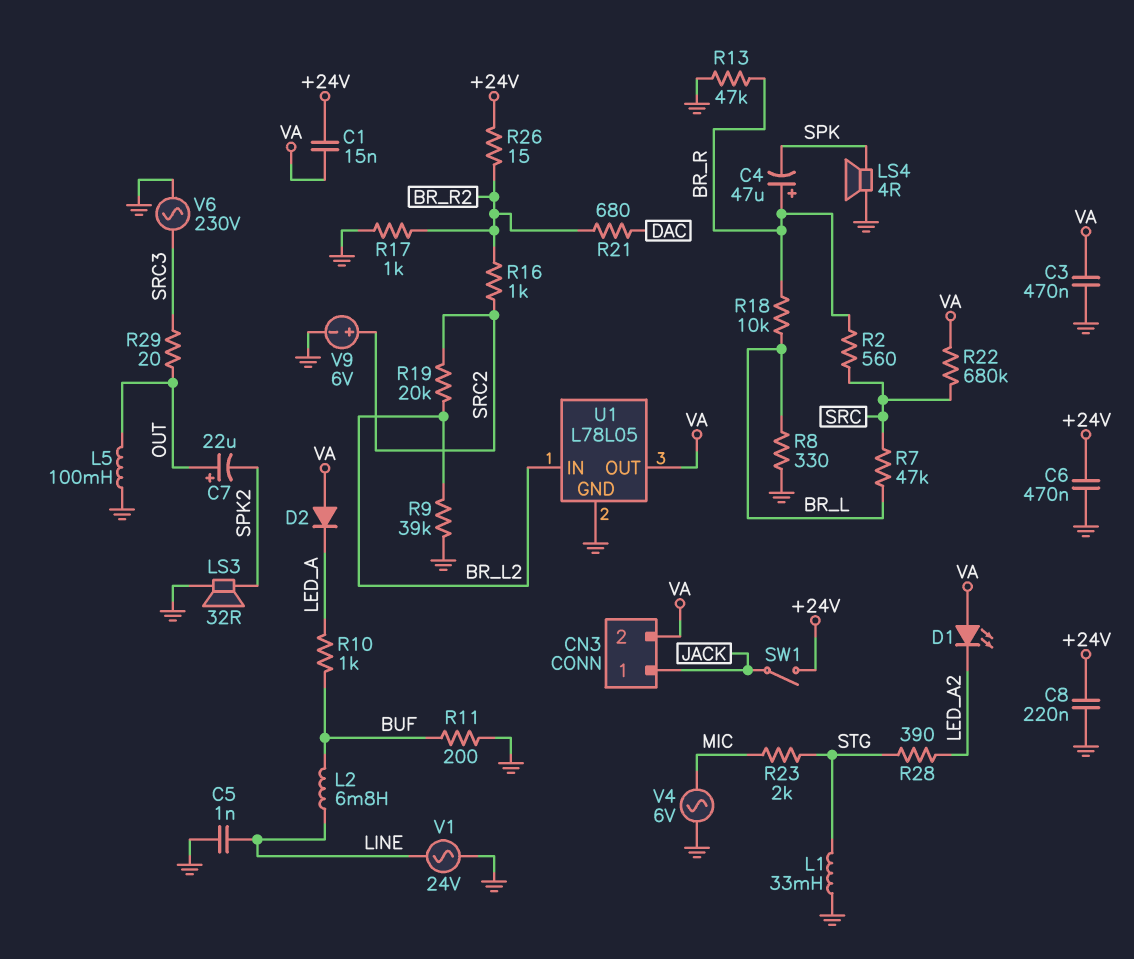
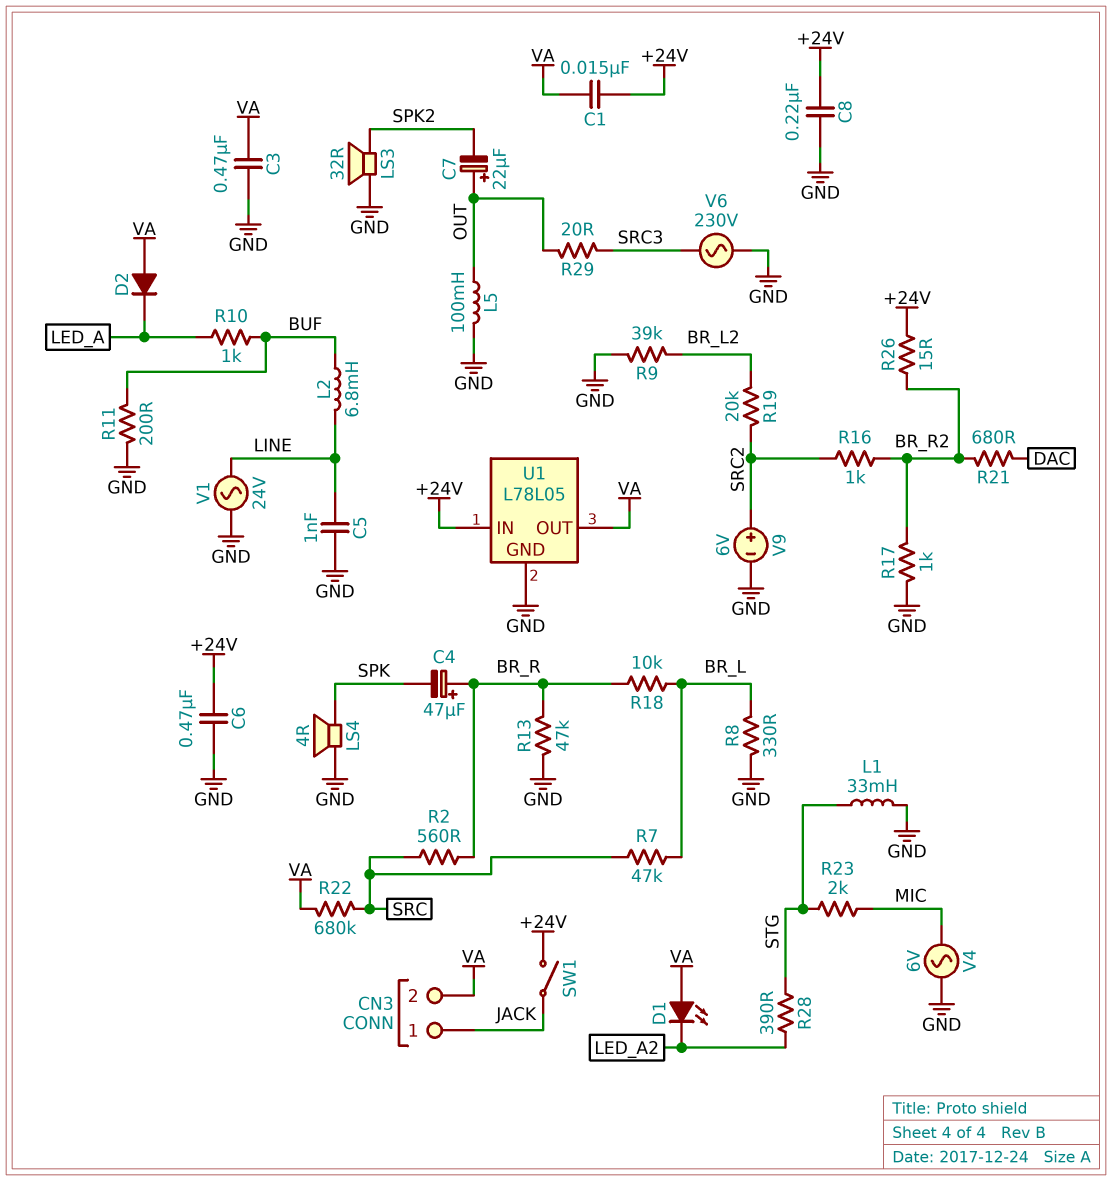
U1 pin IN: BR_L2 -> +24V

